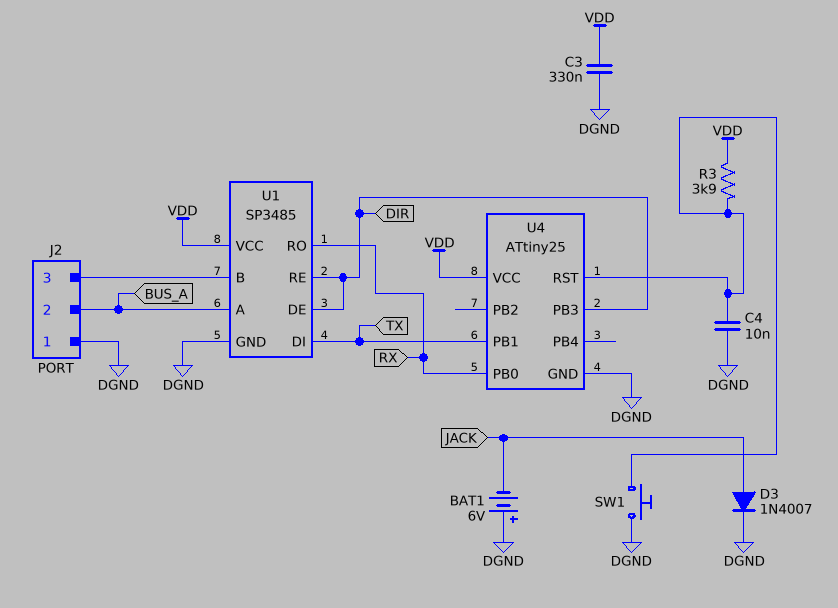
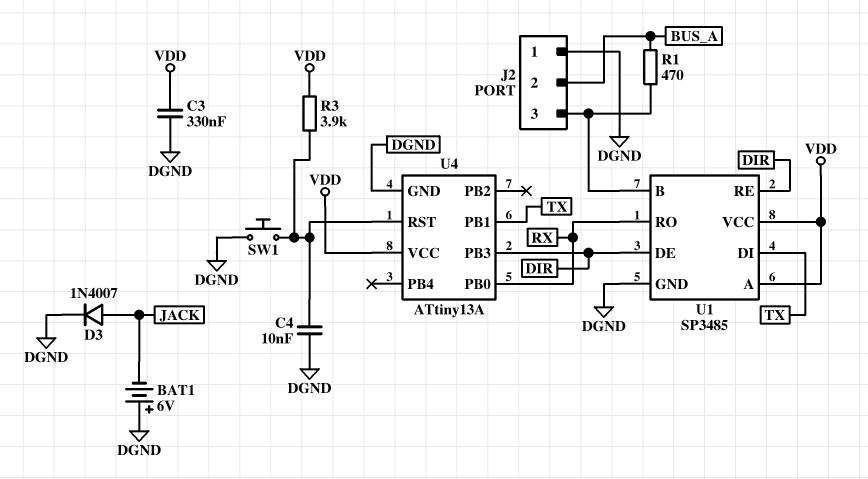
R1: none -> 470 (BUS_A, J2/3)
U1 pin A: BUS_A -> VDD
U4: ATtiny25 -> ATtiny13A

